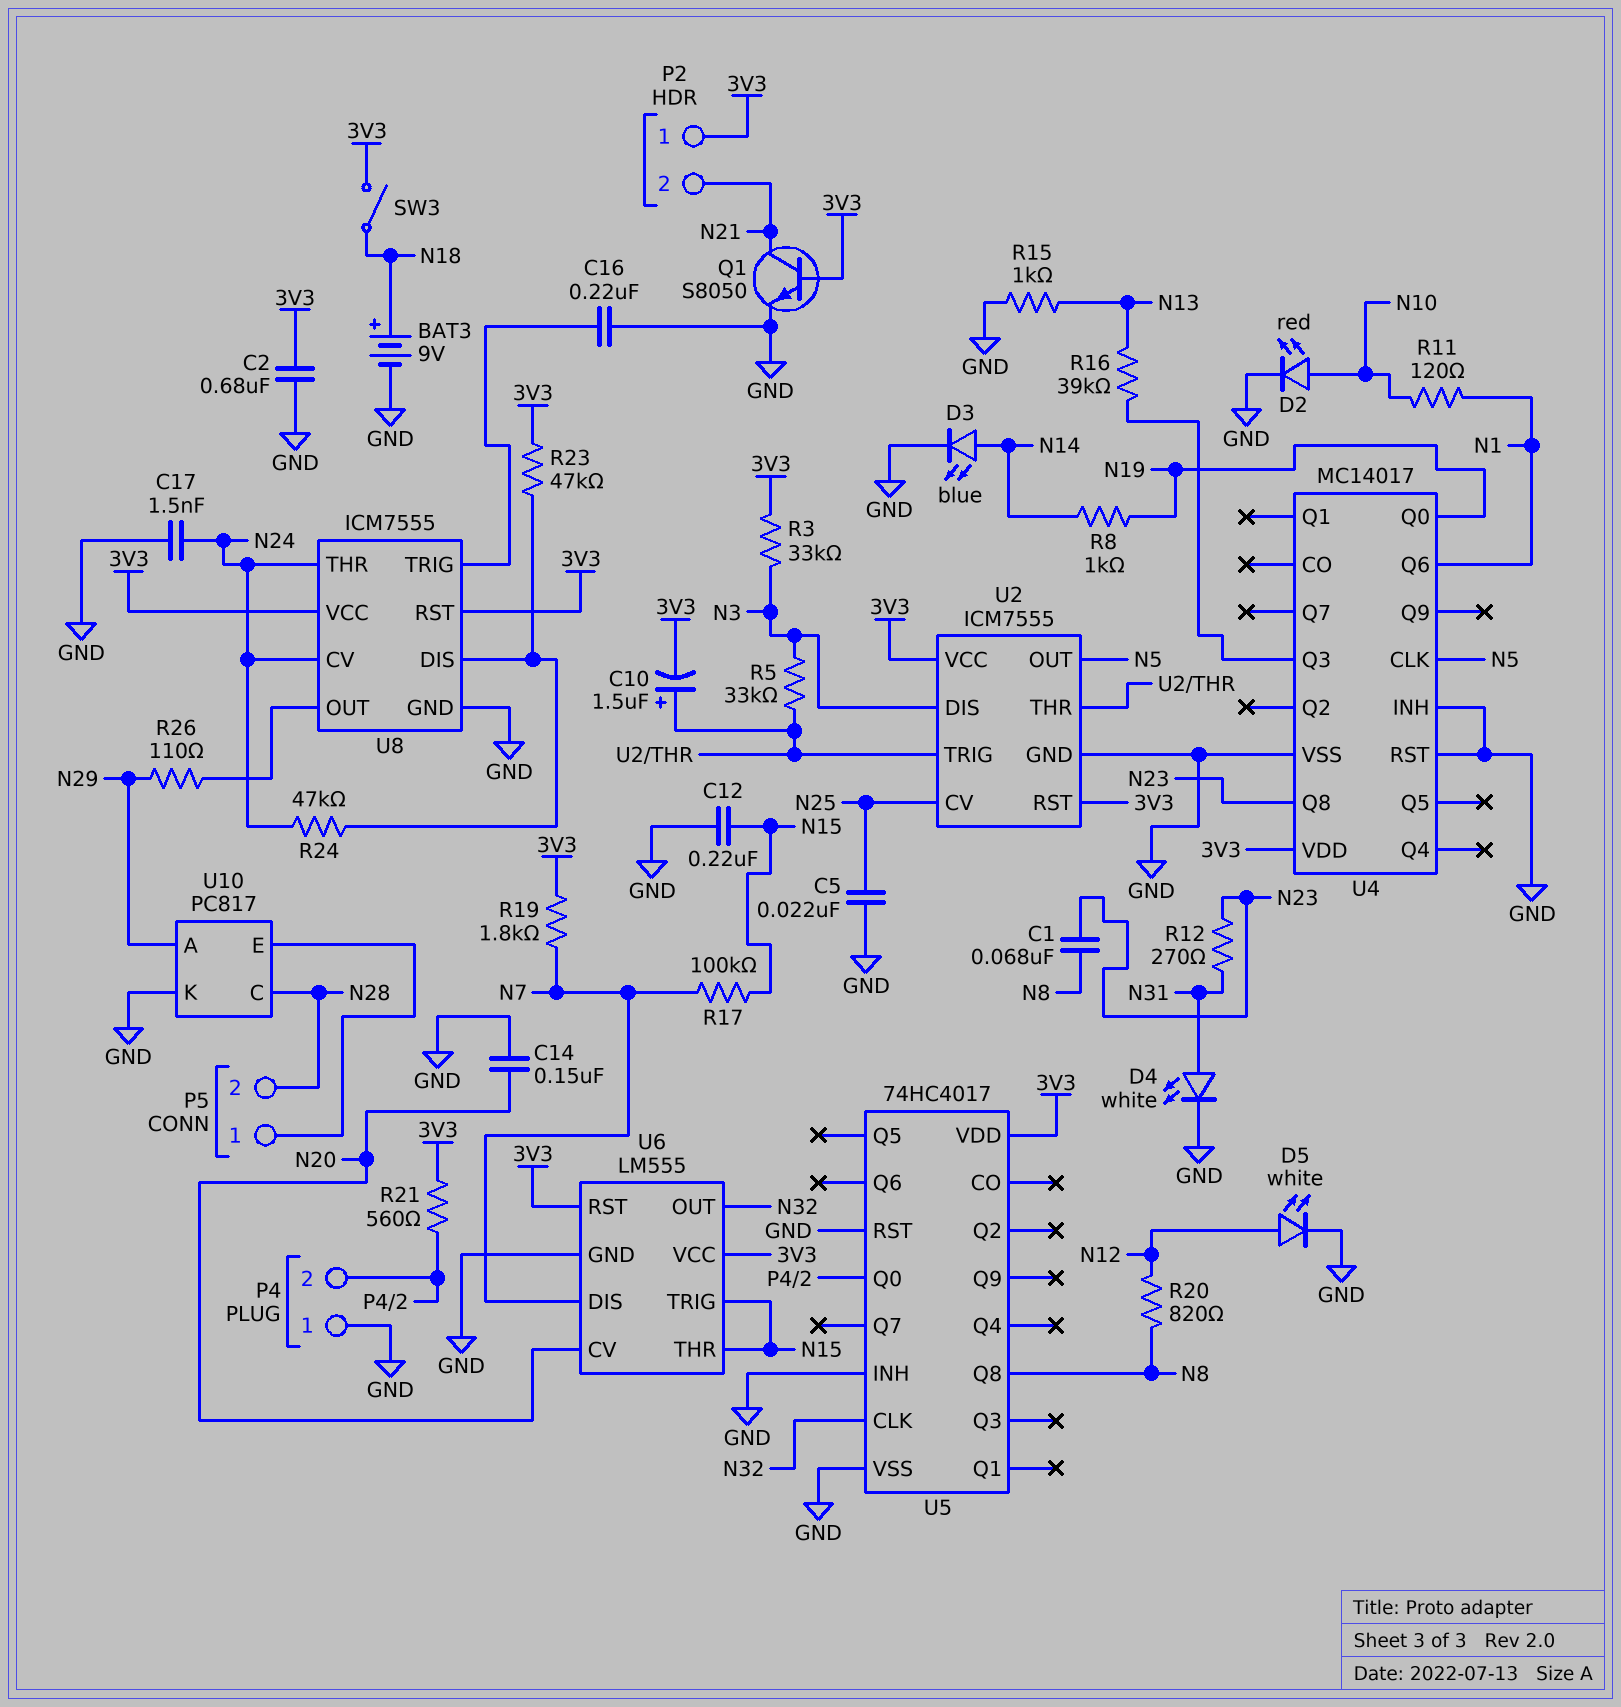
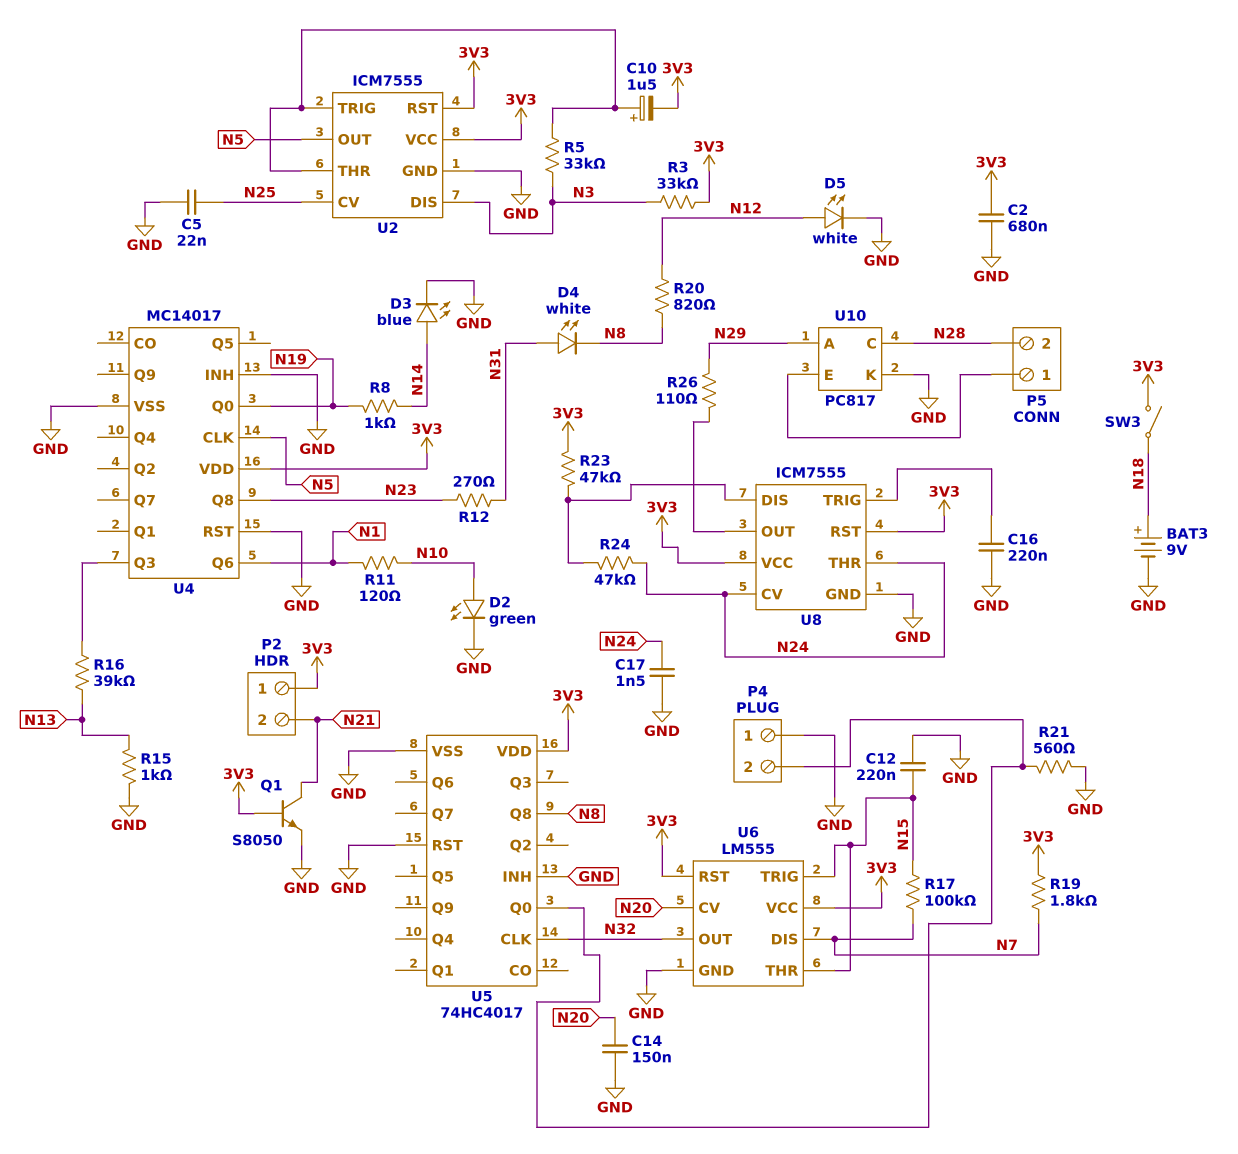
C1: 68nF (N8, N23) -> none
D2: LED red (A N10, K GND) -> LED green (A N10, K GND)
D4: LED white (A N31, K GND) -> LED white (A N31, K N8)
R21: 560 (3V3, P4/2) -> 560 (GND, P4/2)

